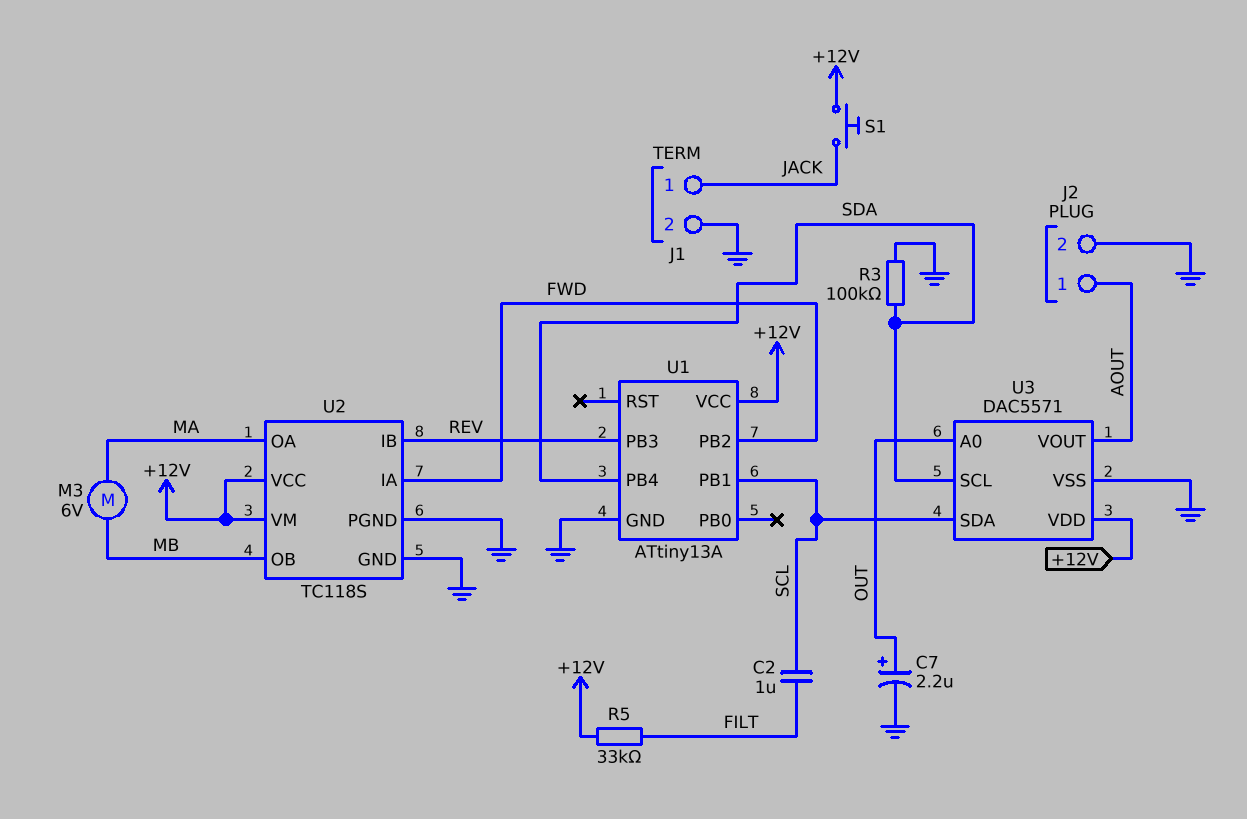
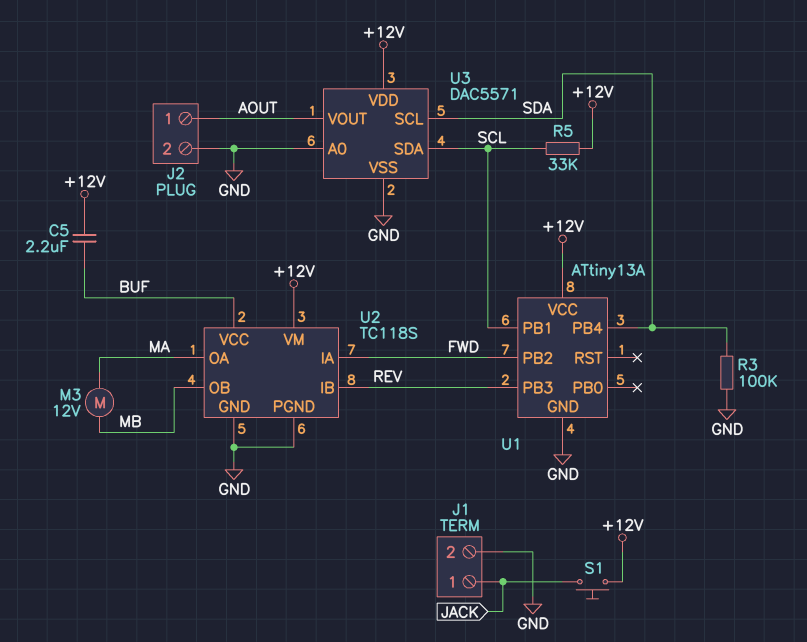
C2: 1uF (FILT, SCL) -> none
C5: none -> 2.2uF (+12V, BUF)
C7: 2.2uF (plus OUT, minus GND) -> none
M3: motor 6V (MA, MB) -> motor 12V (MA, MB)
R5: 33k (+12V, FILT) -> 33k (+12V, SCL)
U2 pin VCC: +12V -> BUF
U3 pin A0: OUT -> GND

